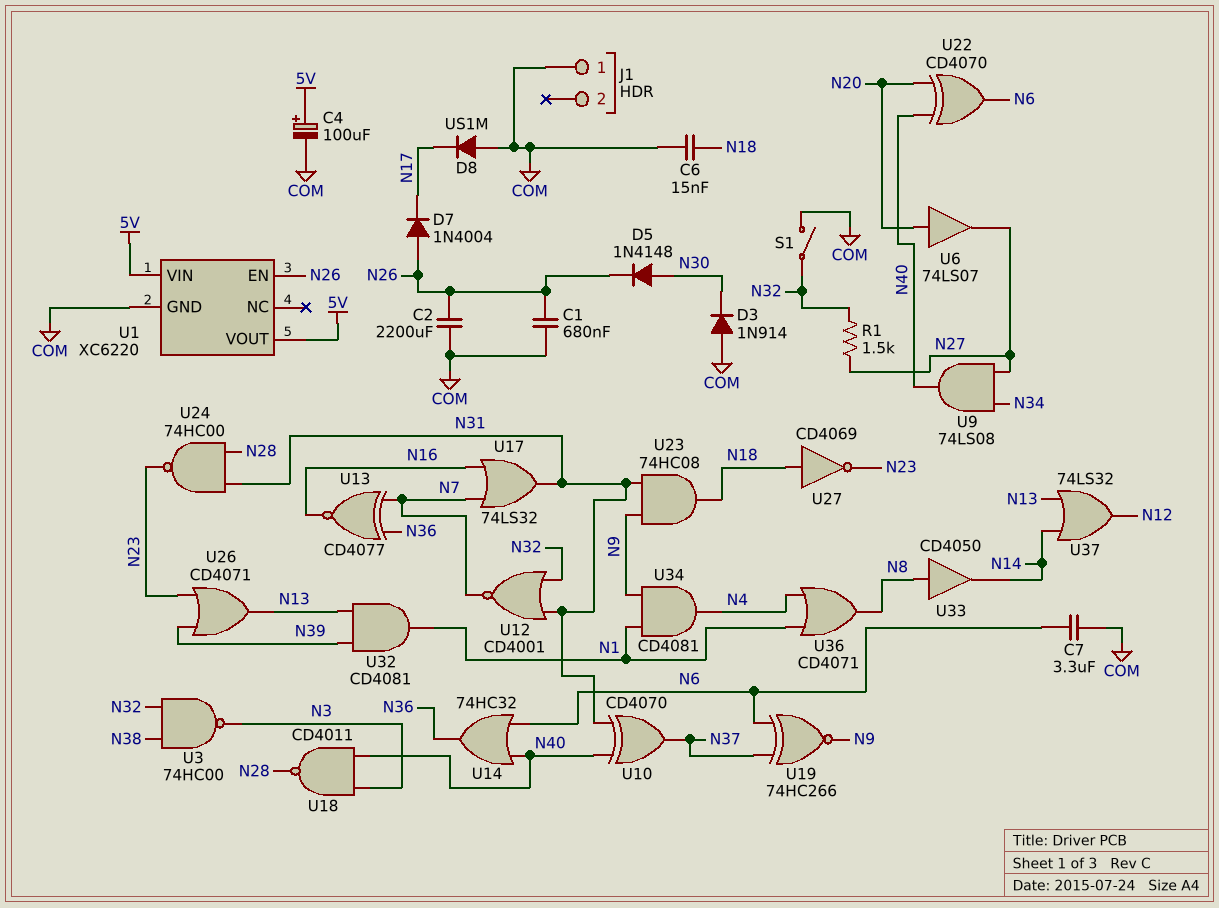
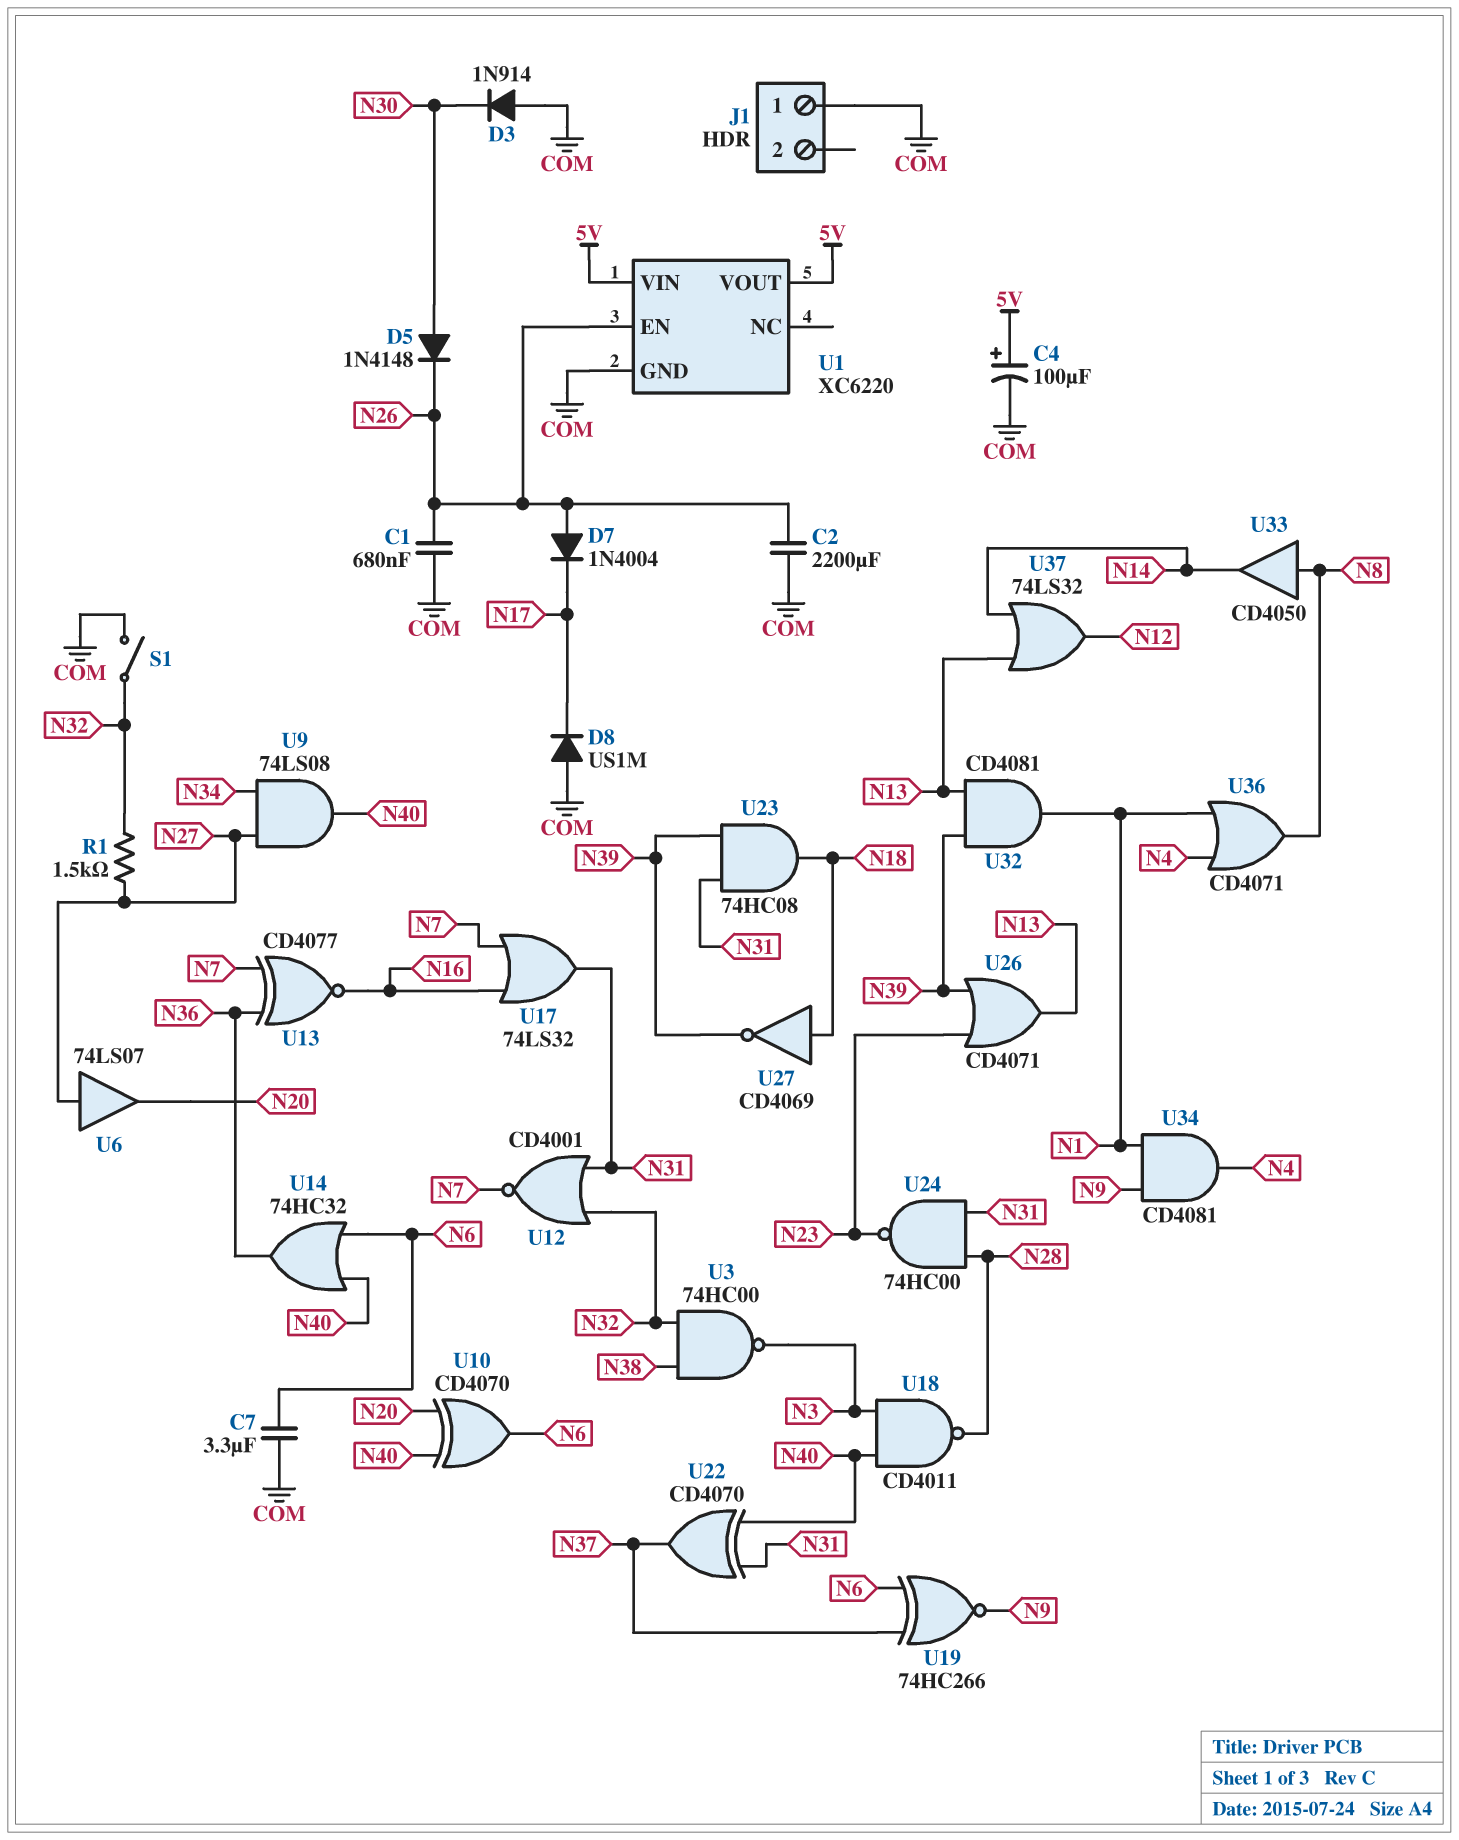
C6: 15nF (COM, N18) -> none
U6: buffer 74LS07 (in N20, out N27) -> buffer 74LS07 (in N27, out N20)
U10: XOR CD4070 (in N31, in N40, out N37) -> XOR CD4070 (in N20, in N40, out N6)
U22: XOR CD4070 (in N20, in N40, out N6) -> XOR CD4070 (in N31, in N40, out N37)
U23: AND 74HC08 (in N9, in N31, out N18) -> AND 74HC08 (in N31, in N39, out N18)
U27: NOT CD4069 (in N18, out N23) -> NOT CD4069 (in N18, out N39)

